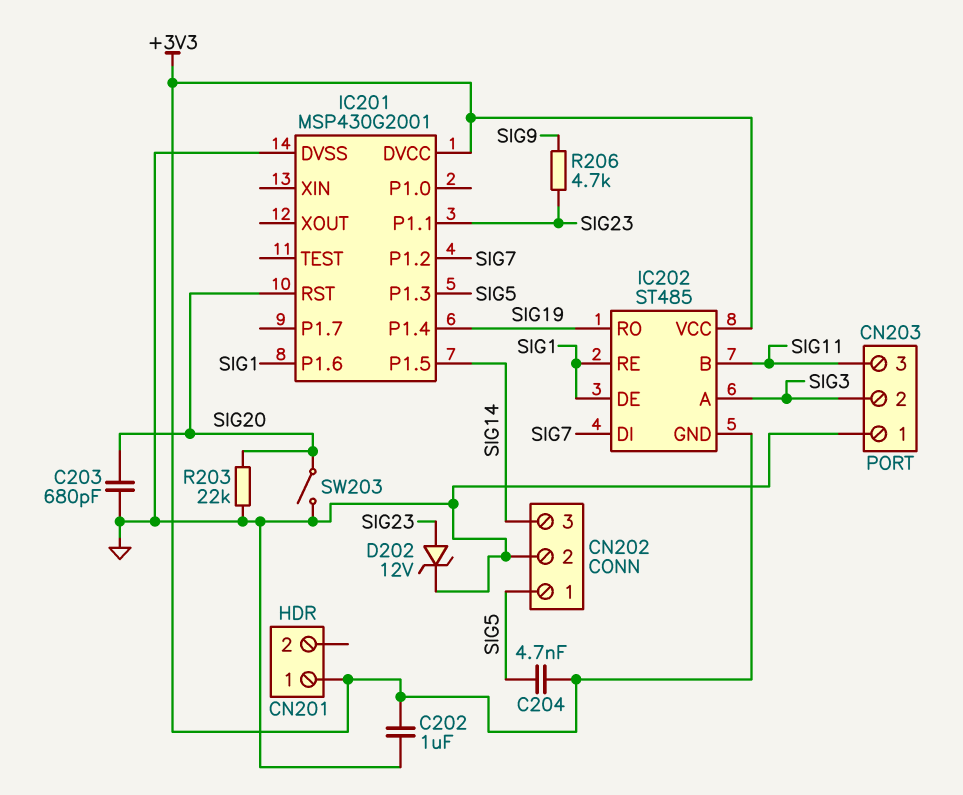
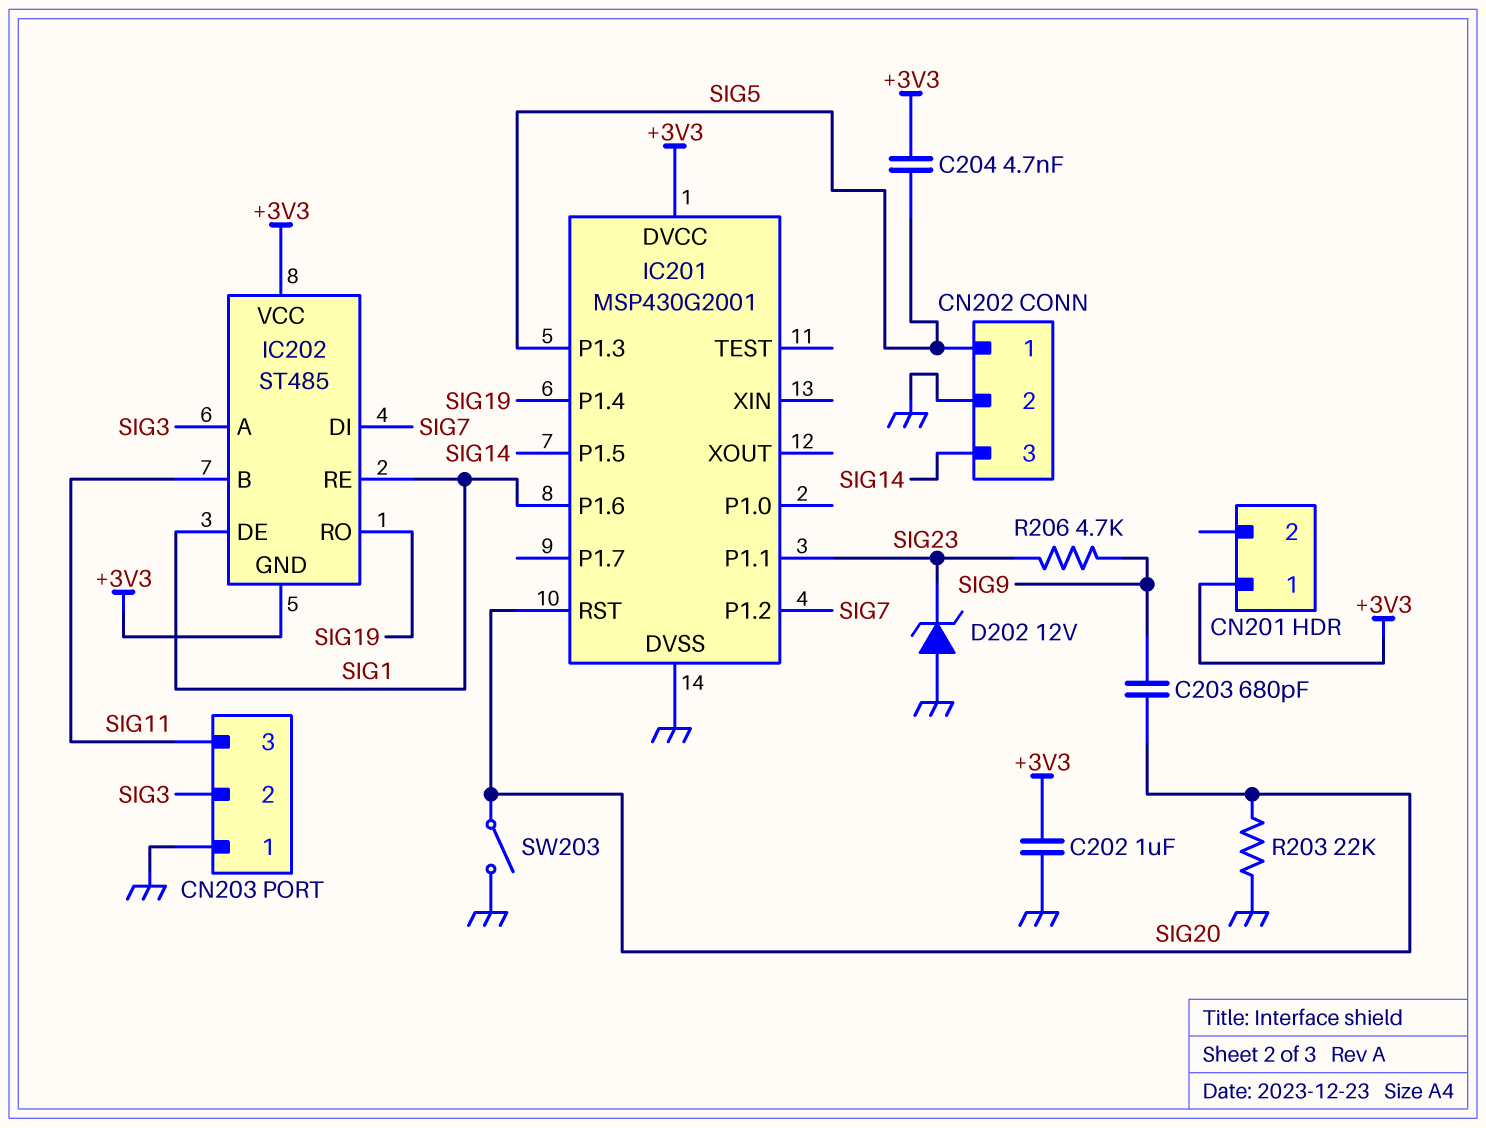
C203: 680pF (GND, SIG20) -> 680pF (SIG9, SIG20)
D202: zener 12V (A SIG23, K GND) -> zener 12V (A GND, K SIG23)

